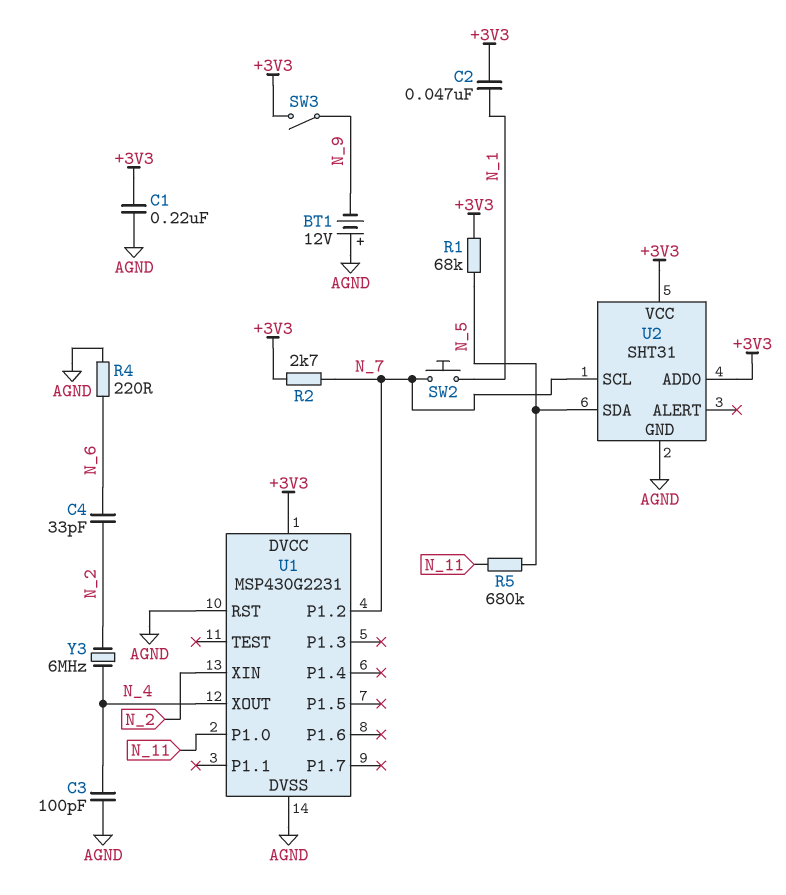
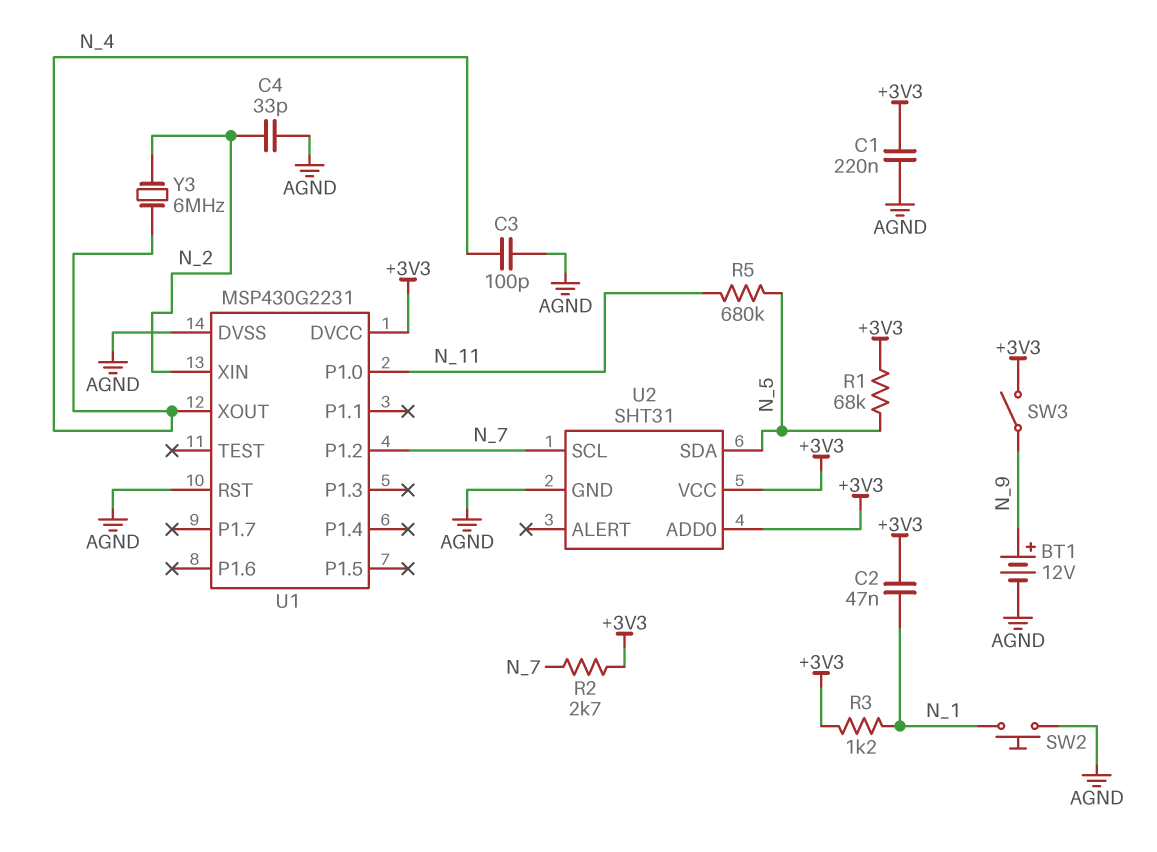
BT1: 12V (plus AGND, minus N_9) -> 12V (plus N_9, minus AGND)
C4: 33pF (N_2, N_6) -> 33pF (AGND, N_2)
R3: none -> 1.2k (+3V3, N_1)
R4: 220 (AGND, N_6) -> none
SW2: button (N_1, N_7) -> button (AGND, N_1)

